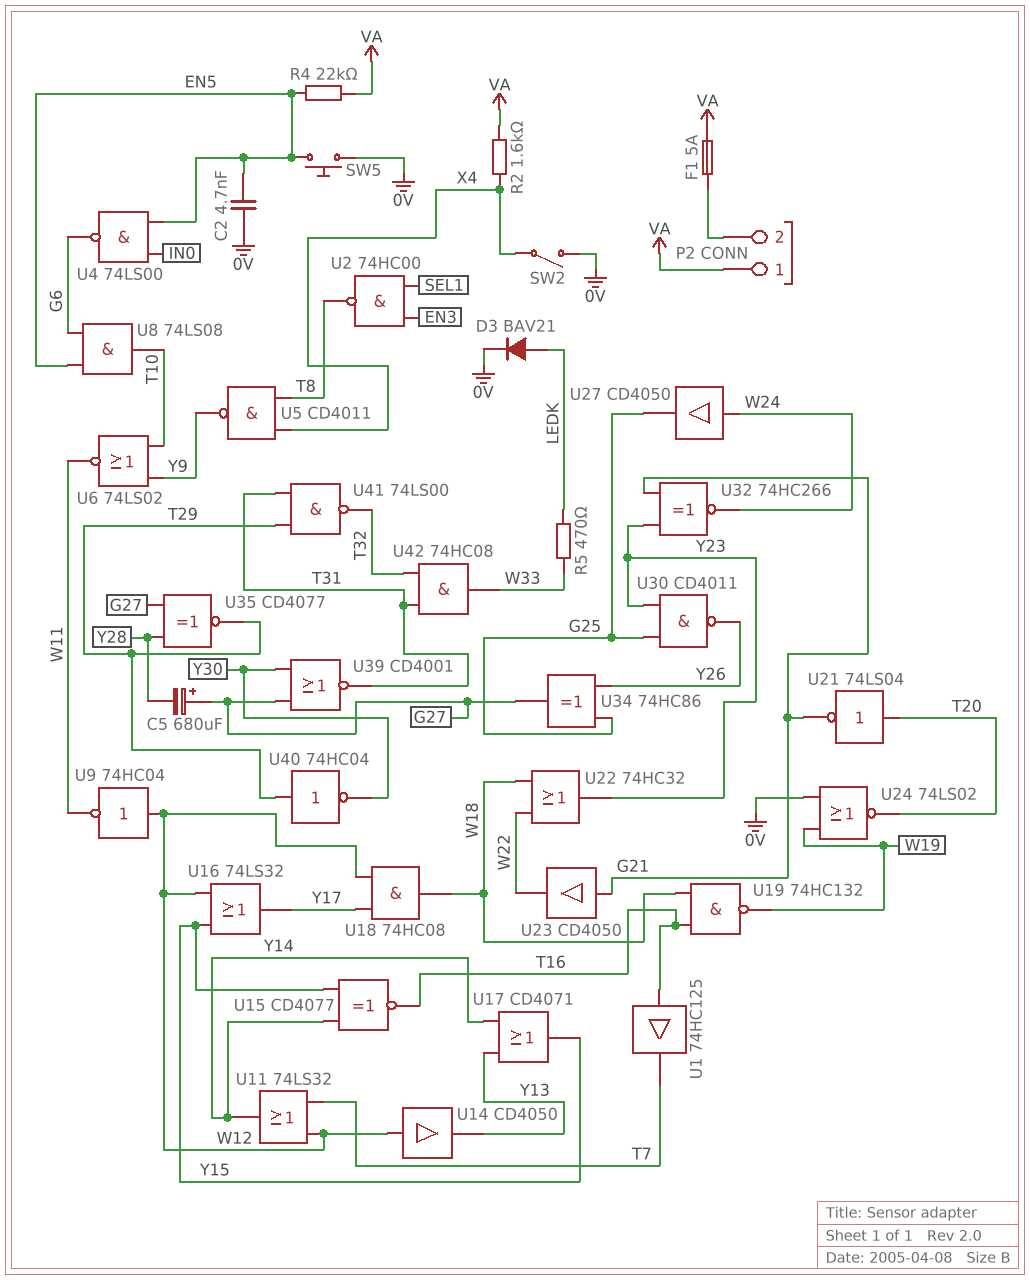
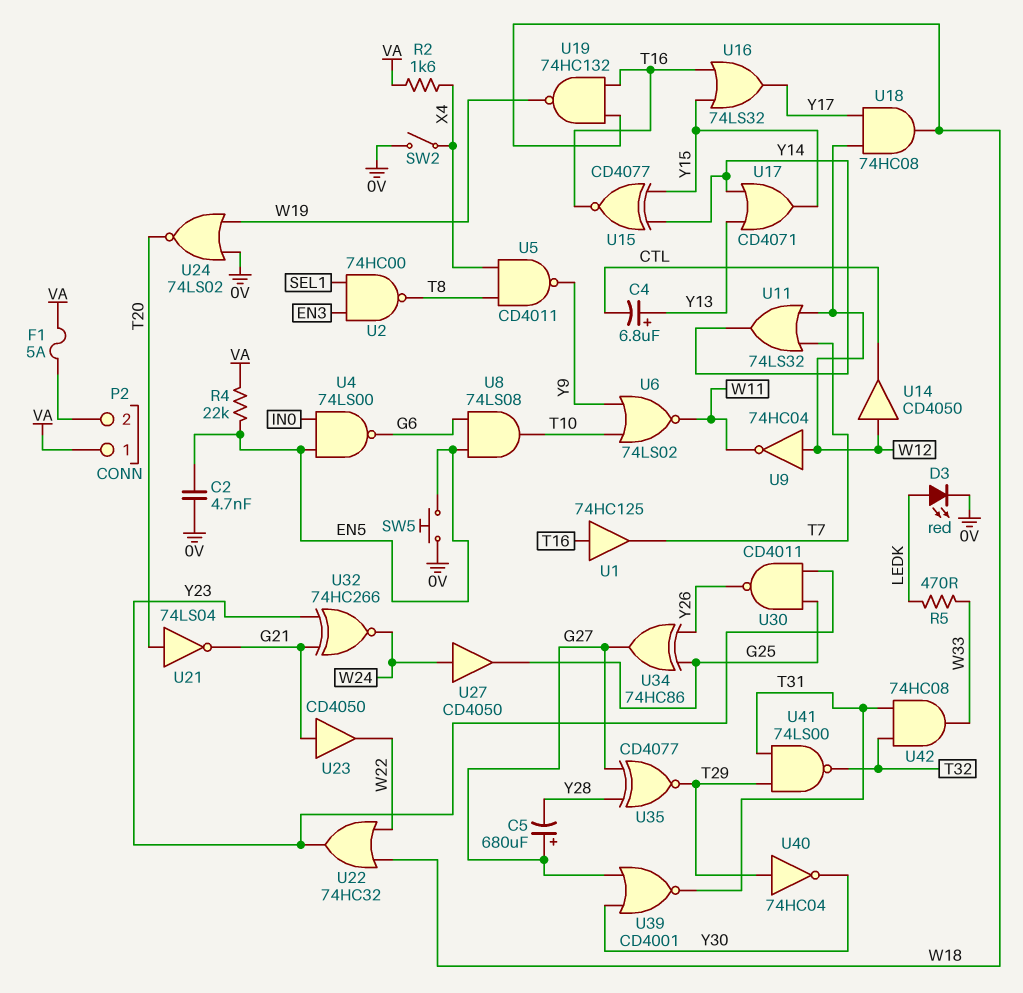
C4: none -> 6.8uF (plus Y13, minus CTL)
D3: diode BAV21 (A LEDK, K 0V) -> LED red (A LEDK, K 0V)
U14: buffer CD4050 (in W12, out Y13) -> buffer CD4050 (in W12, out CTL)
U16: OR 74LS32 (in W12, in Y15, out Y17) -> OR 74LS32 (in T16, in Y15, out Y17)

